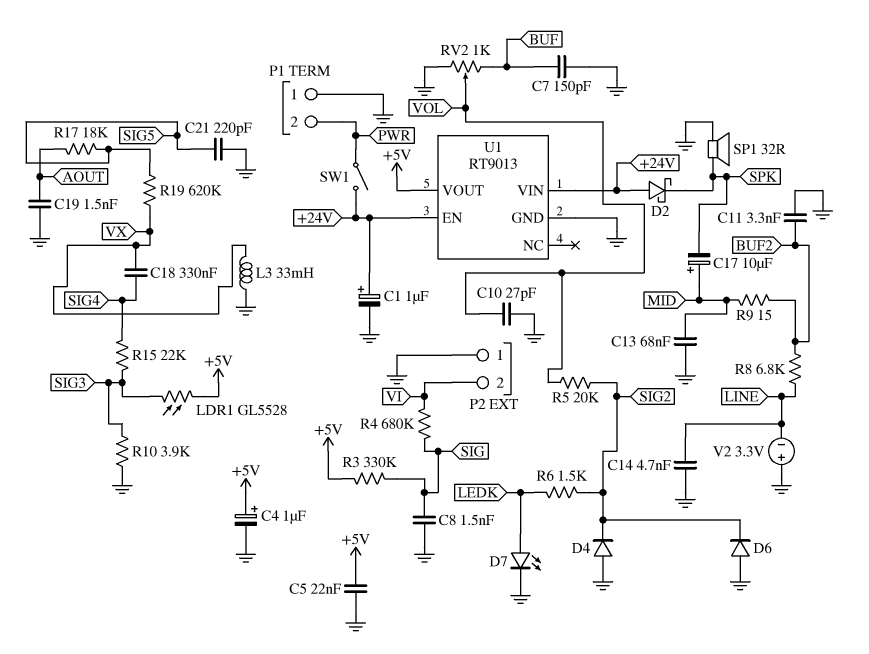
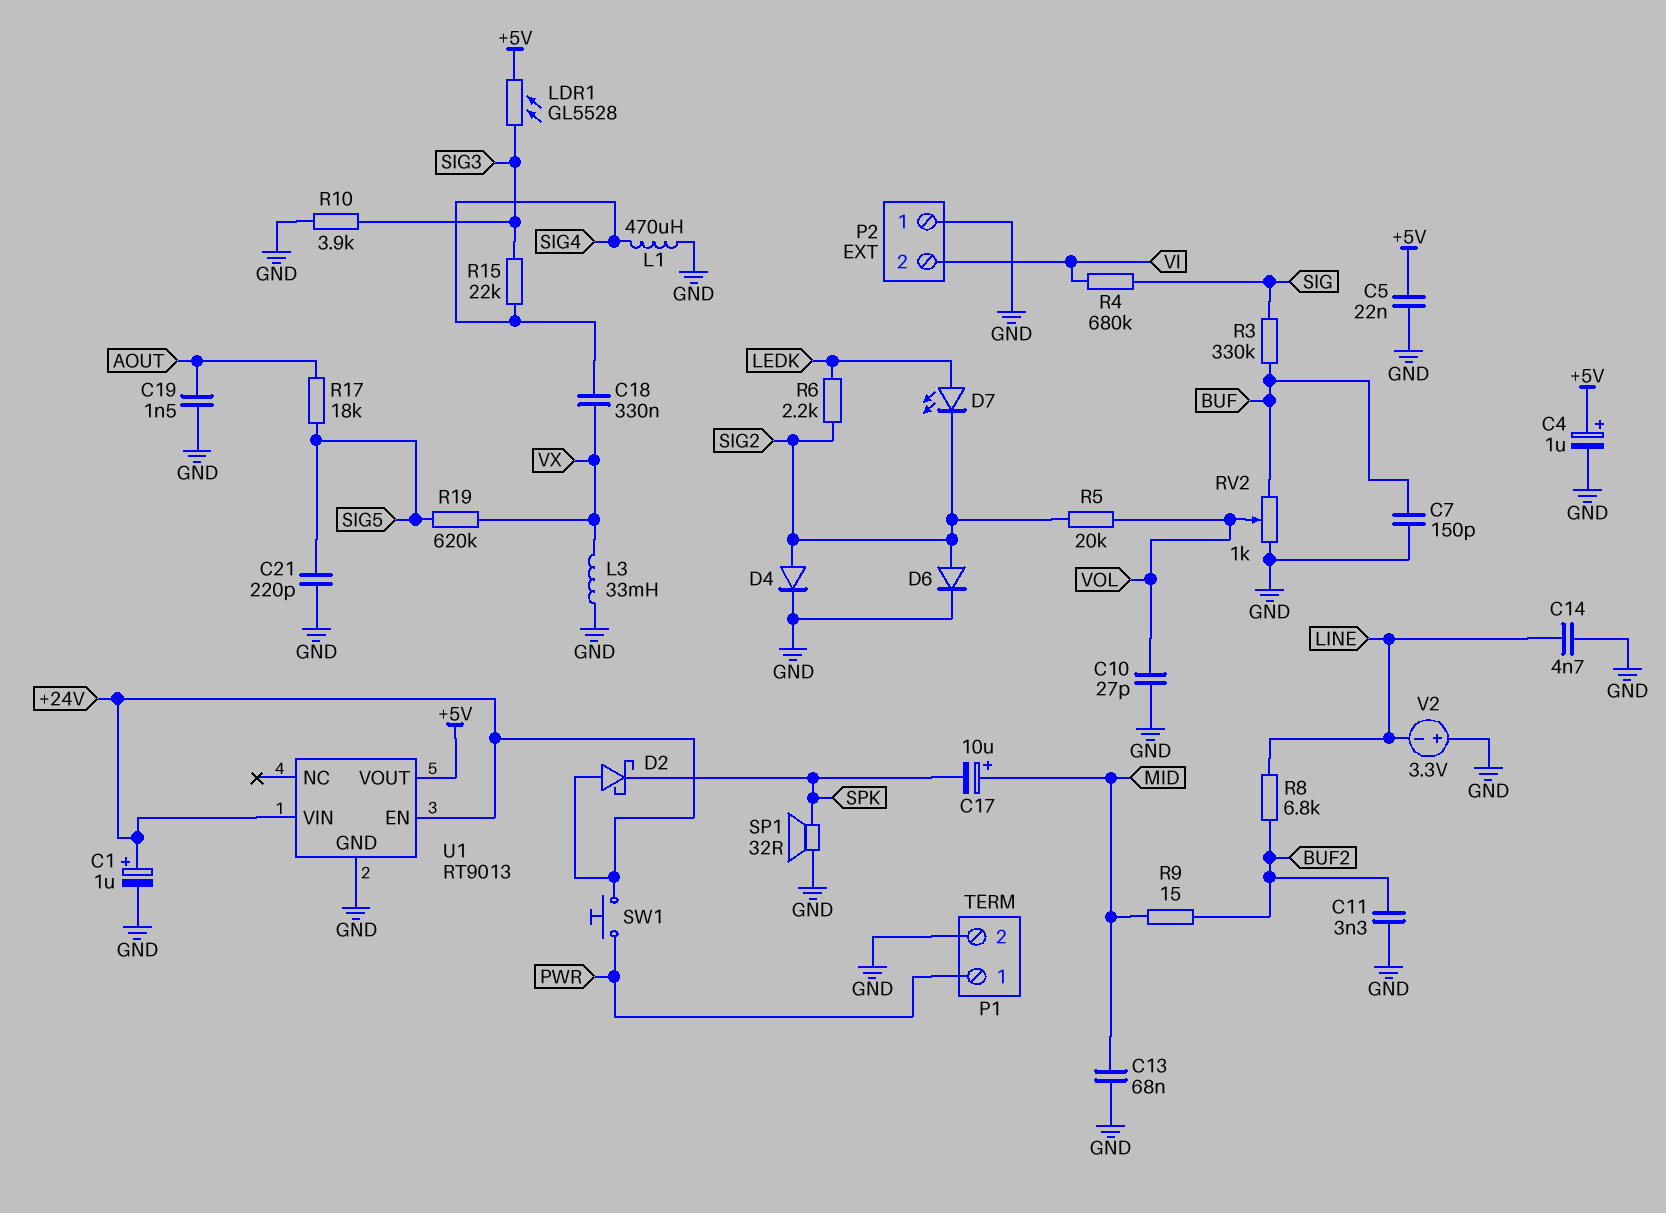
C8: 1.5nF (GND, SIG) -> none
D4: diode (A GND, K SIG2) -> diode (A SIG2, K GND)
D6: diode (A GND, K SIG2) -> diode (A SIG2, K GND)
D7: LED (A LEDK, K GND) -> LED (A LEDK, K SIG2)
L1: none -> 470uH (GND, SIG4)
P1 pin 1: GND -> PWR
P1 pin 2: PWR -> GND
R3: 330k (+5V, SIG) -> 330k (BUF, SIG)
R6: 1.5k (LEDK, SIG2) -> 2.2k (LEDK, SIG2)
SW1: switch (+24V, PWR) -> button (+24V, PWR)

